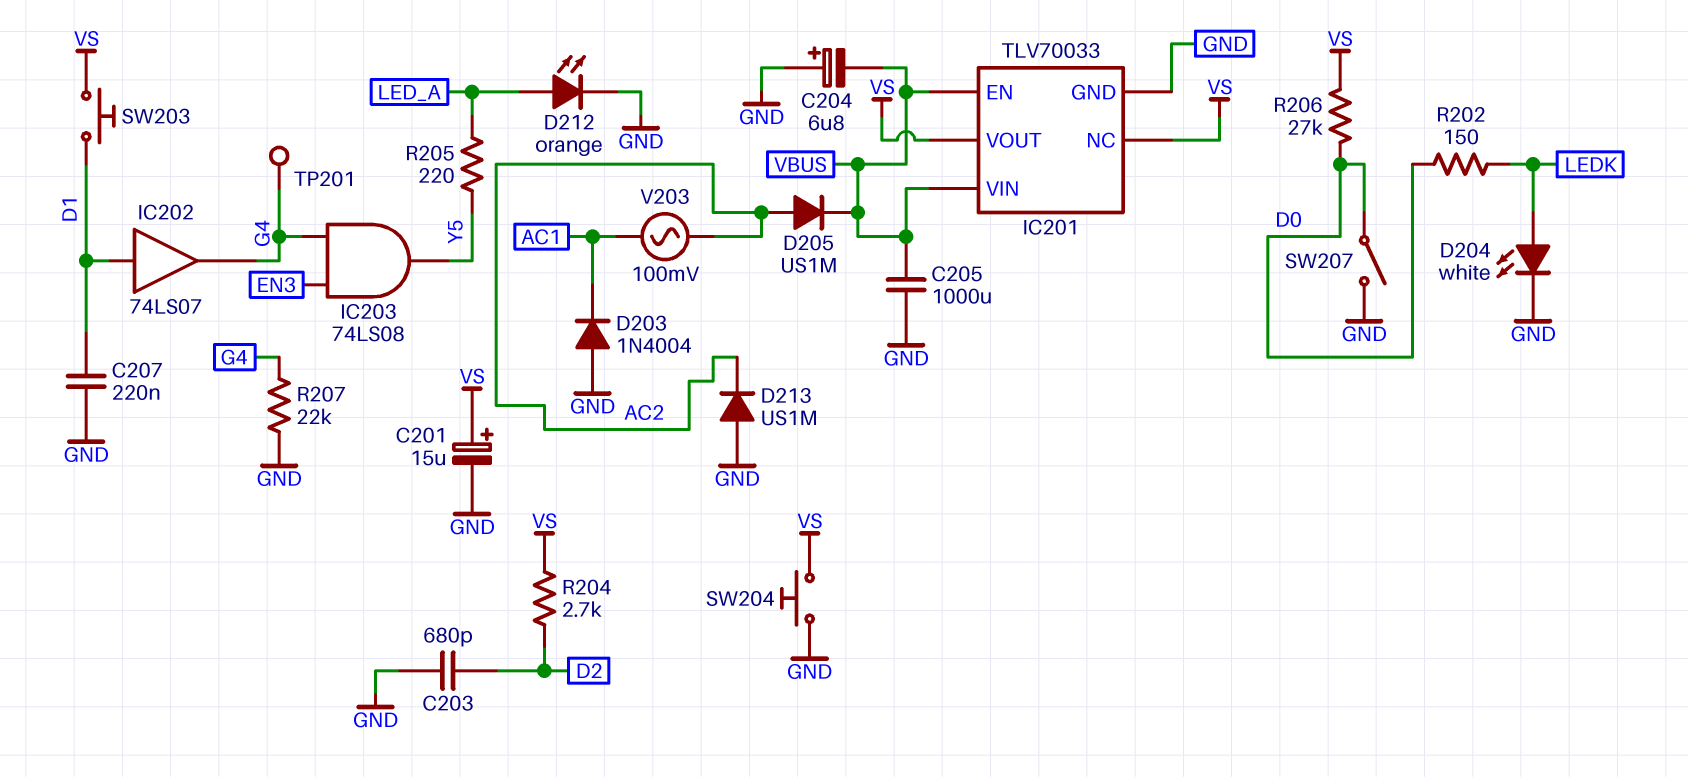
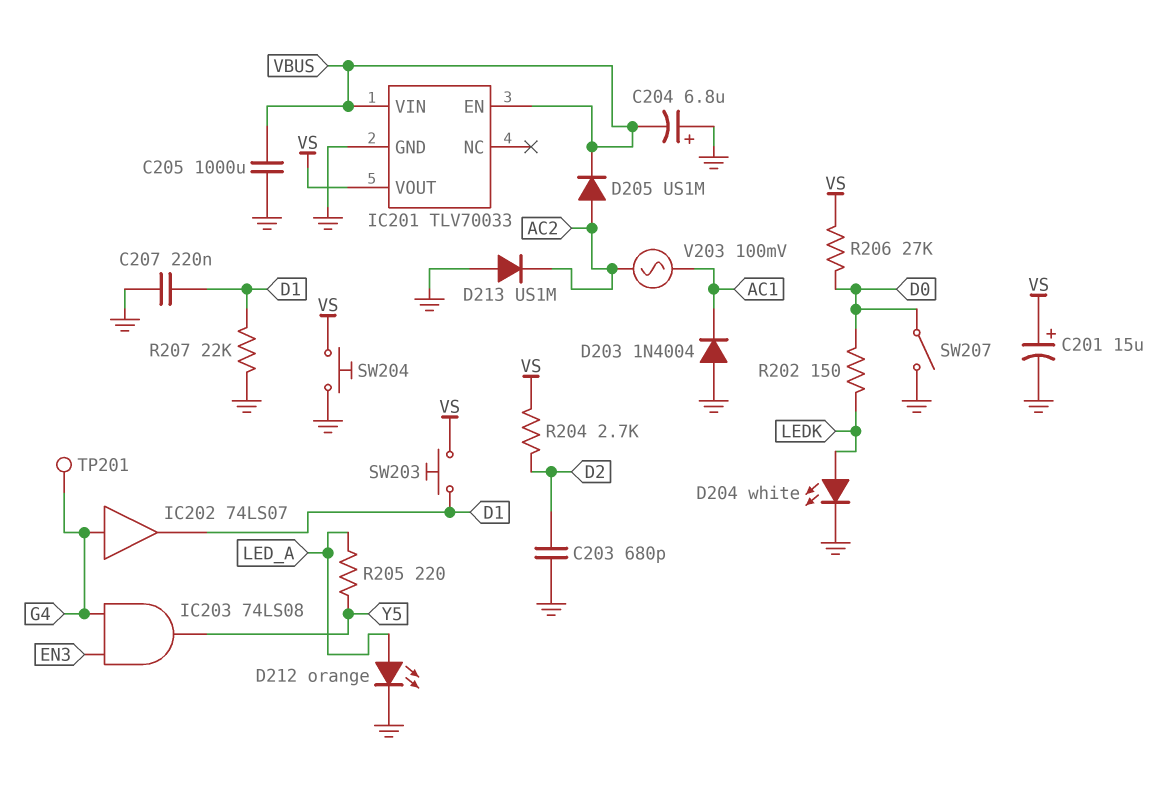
IC201 pin NC: VS -> none
IC202: buffer 74LS07 (in D1, out G4) -> buffer 74LS07 (in G4, out D1)
R207: 22k (G4, GND) -> 22k (D1, GND)

